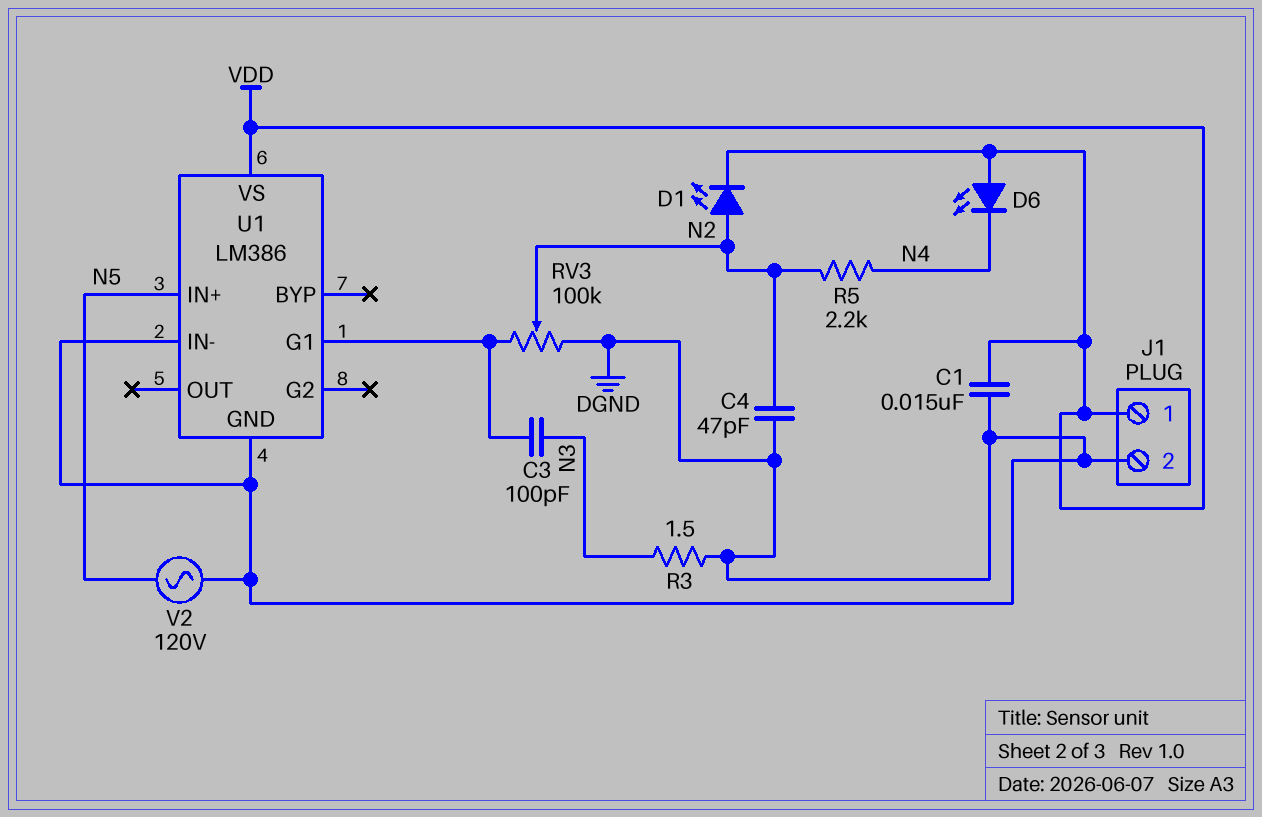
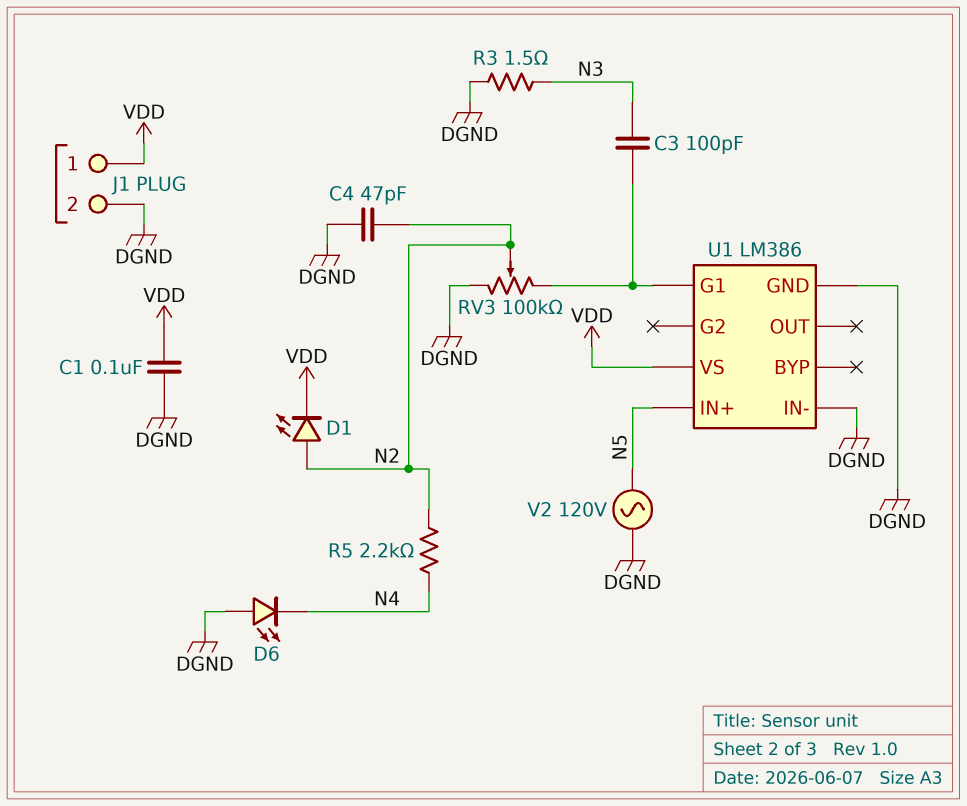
C1: 15nF (DGND, VDD) -> 100nF (DGND, VDD)
D6: LED (A VDD, K N4) -> LED (A DGND, K N4)

